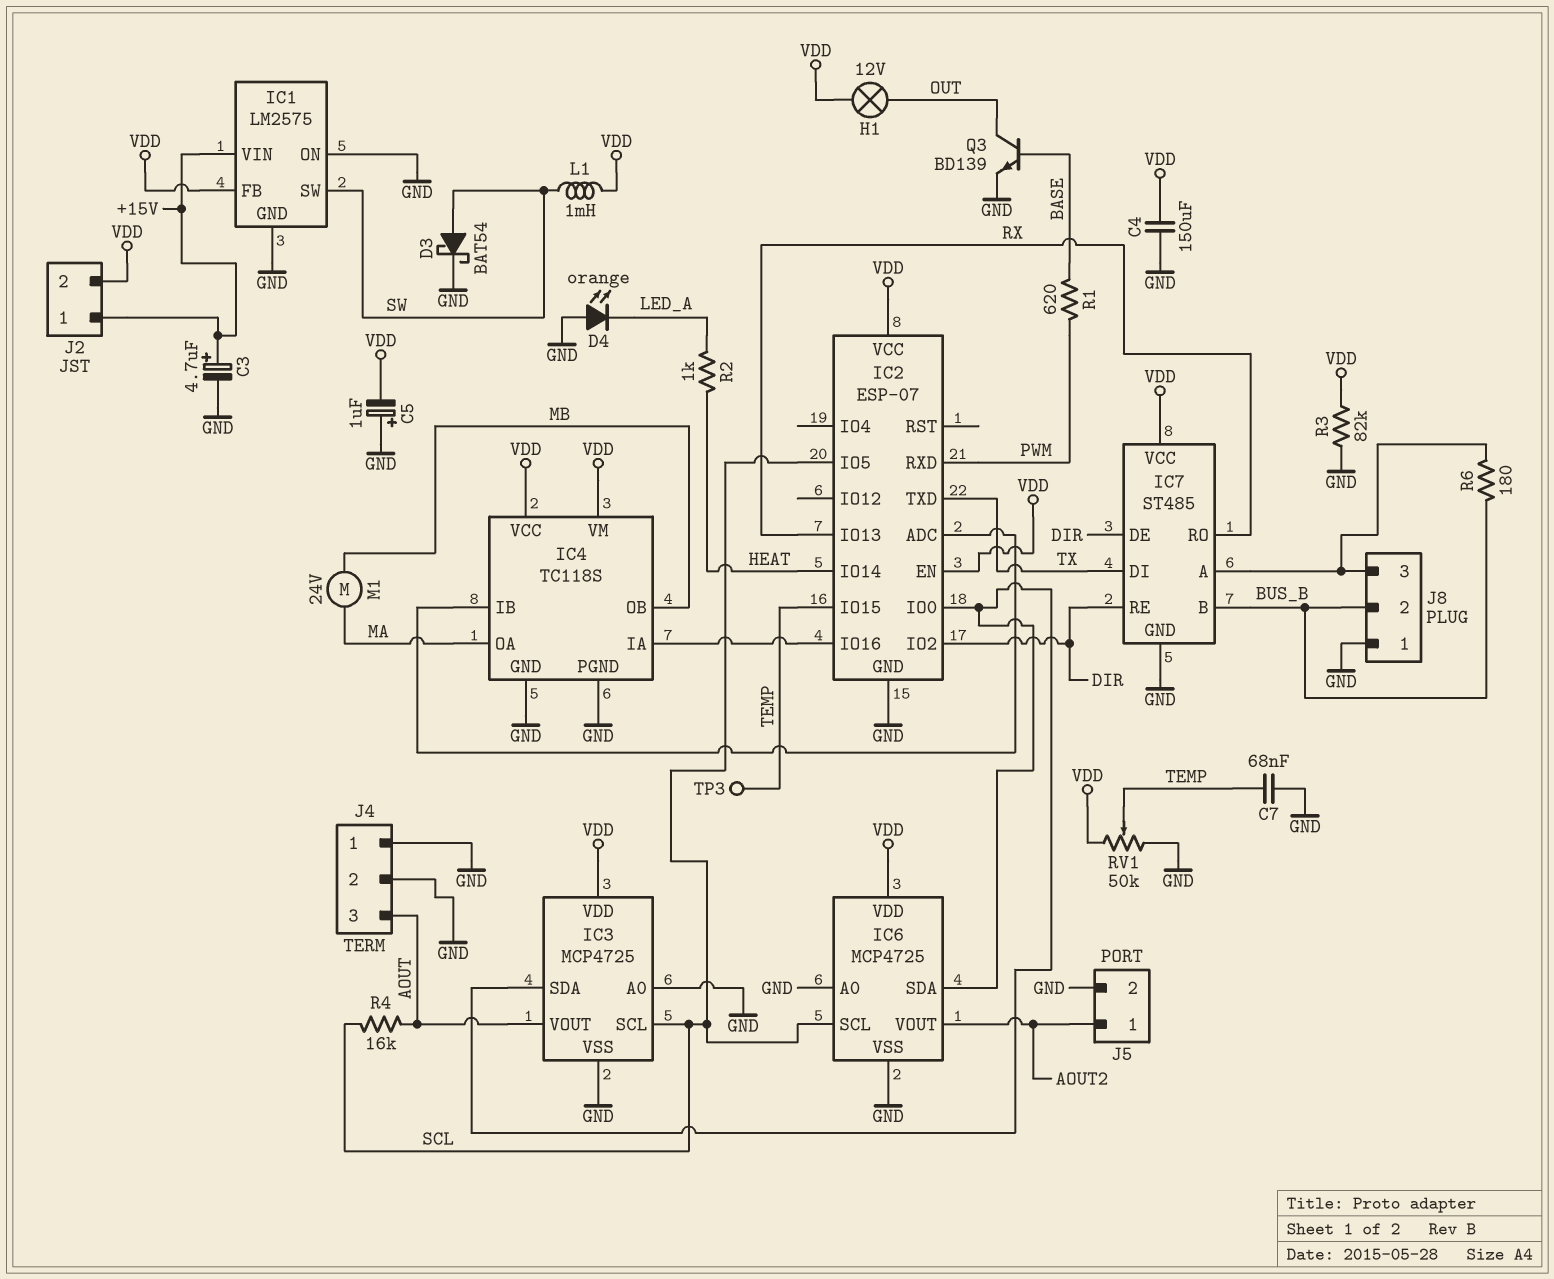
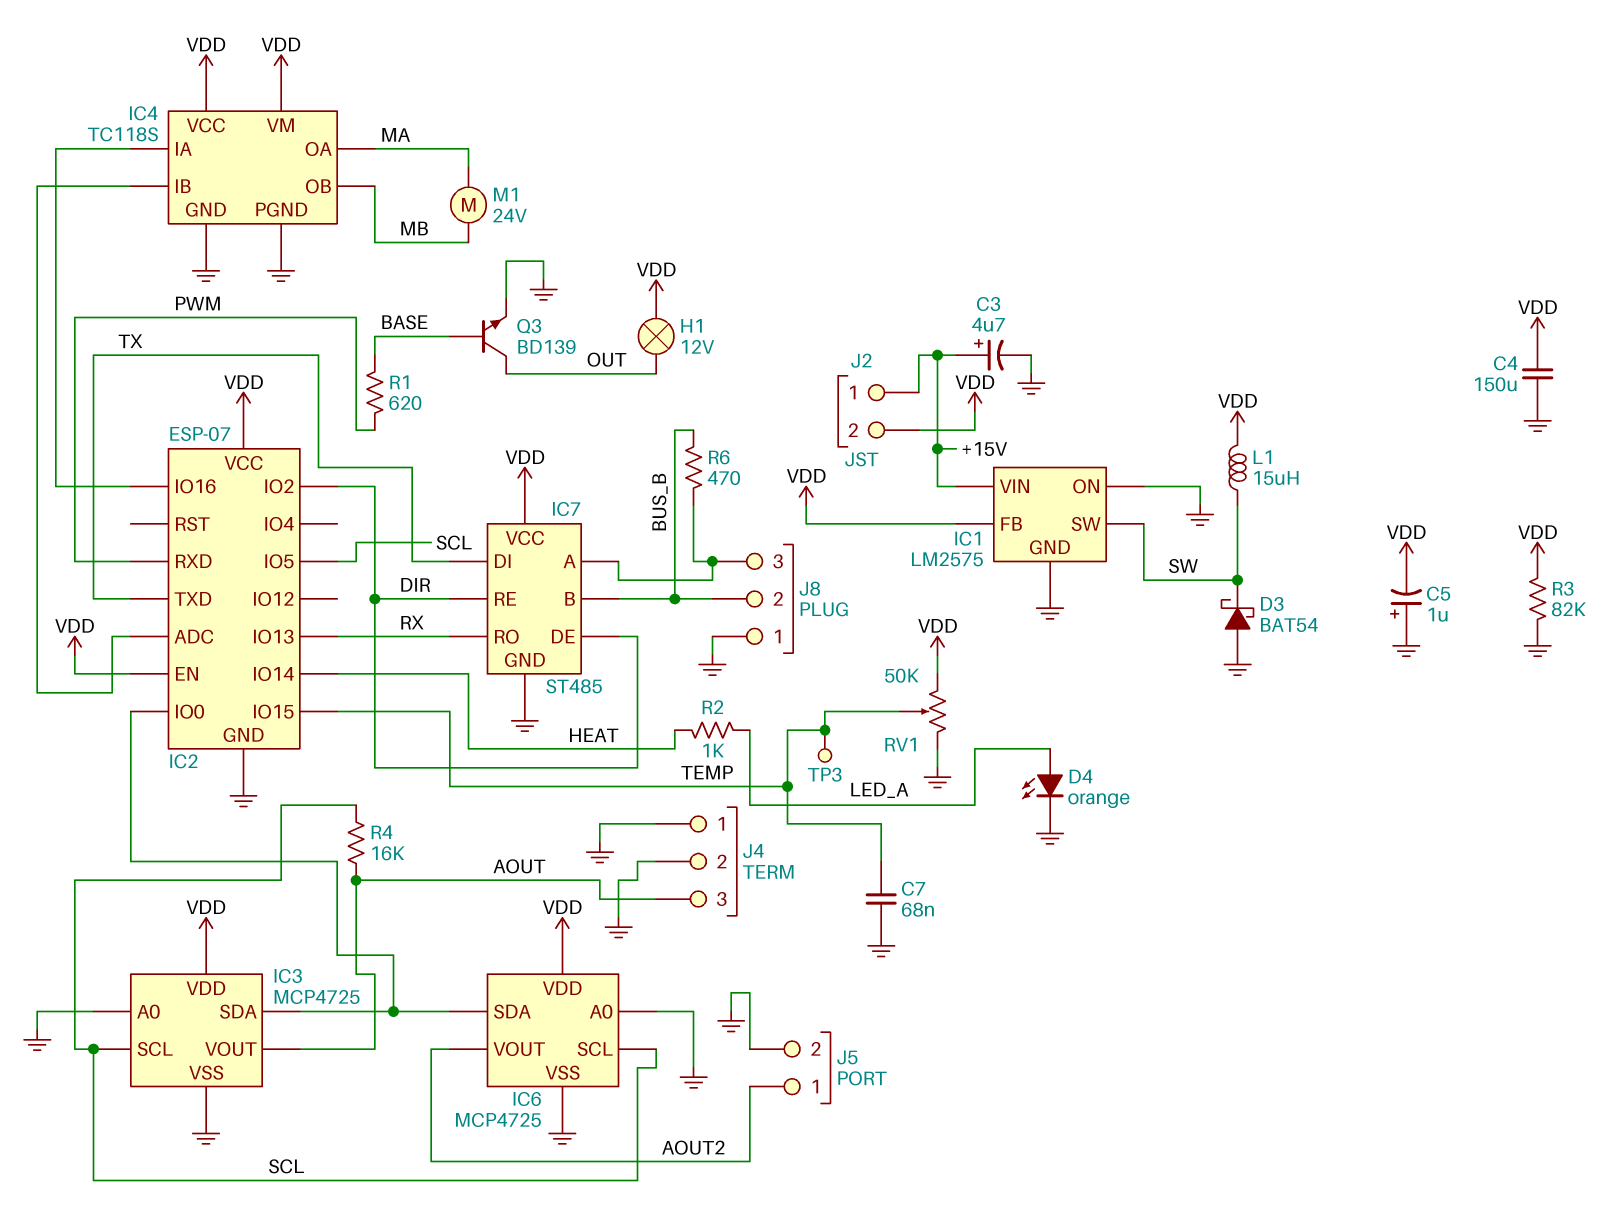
D3: schottky BAT54 (A SW, K GND) -> schottky BAT54 (A GND, K SW)
D4: LED orange (A GND, K LED_A) -> LED orange (A LED_A, K GND)
L1: 1mH (SW, VDD) -> 15uH (SW, VDD)
R6: 180 (BUS_B, IC7/A) -> 470 (BUS_B, IC7/A)

